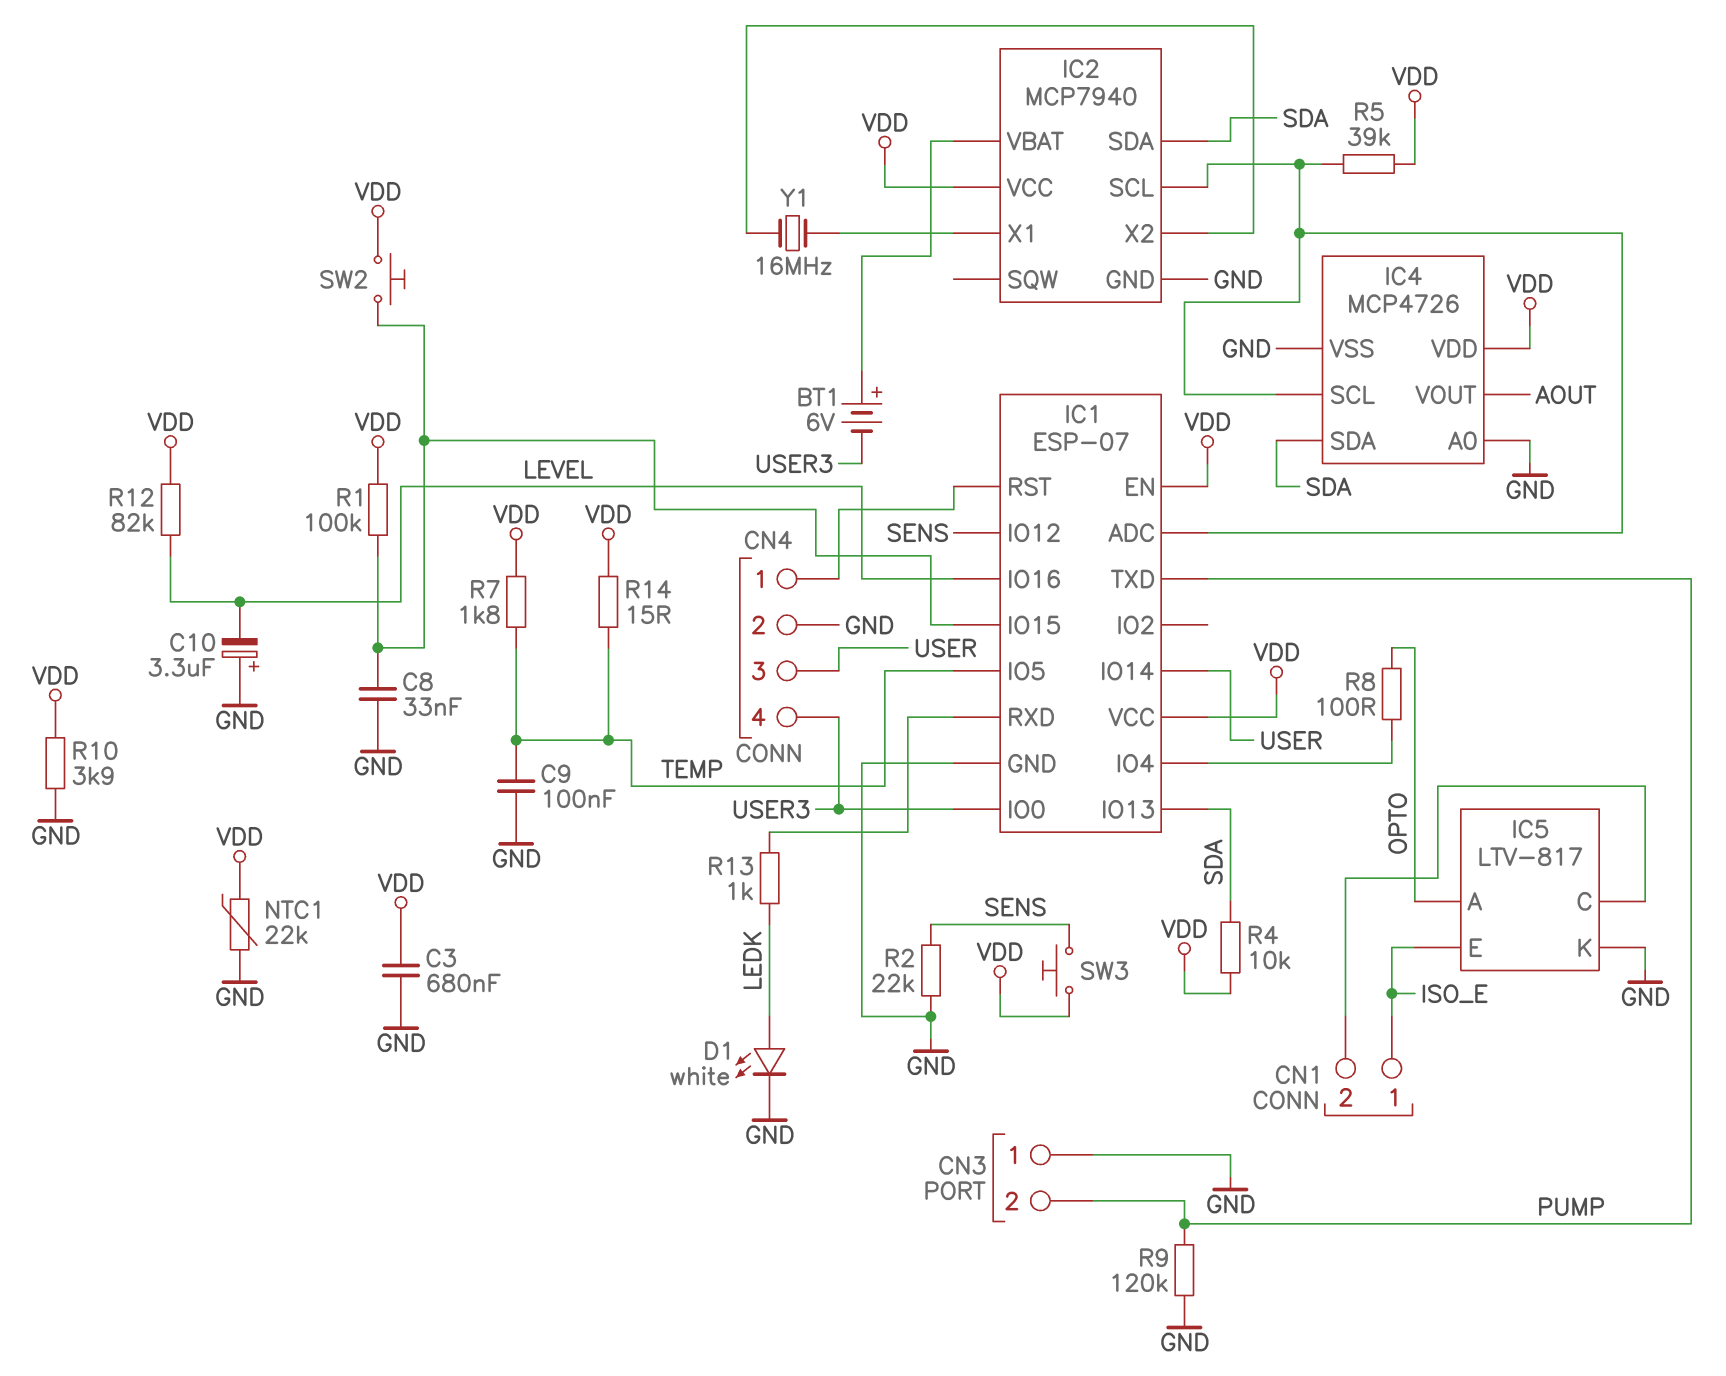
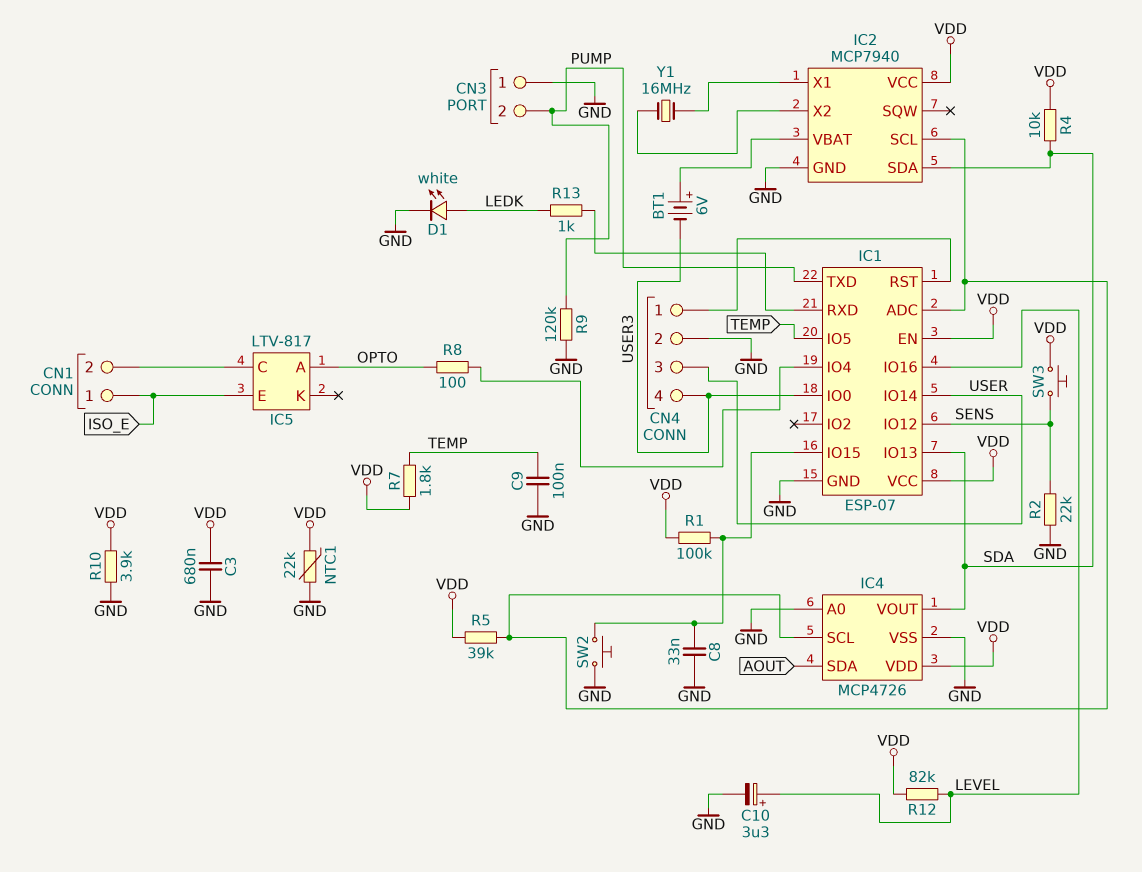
C10: 3.3uF (plus GND, minus LEVEL) -> 3.3uF (plus LEVEL, minus GND)
IC4 pin SDA: SDA -> AOUT
IC4 pin VOUT: AOUT -> SDA
IC5 pin K: GND -> none
R14: 15 (TEMP, VDD) -> none
SW2: button (IC1/IO15, VDD) -> button (GND, IC1/IO15)

